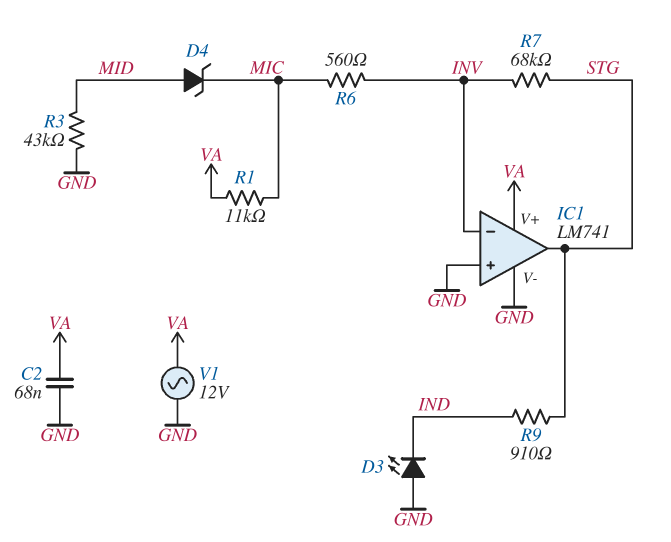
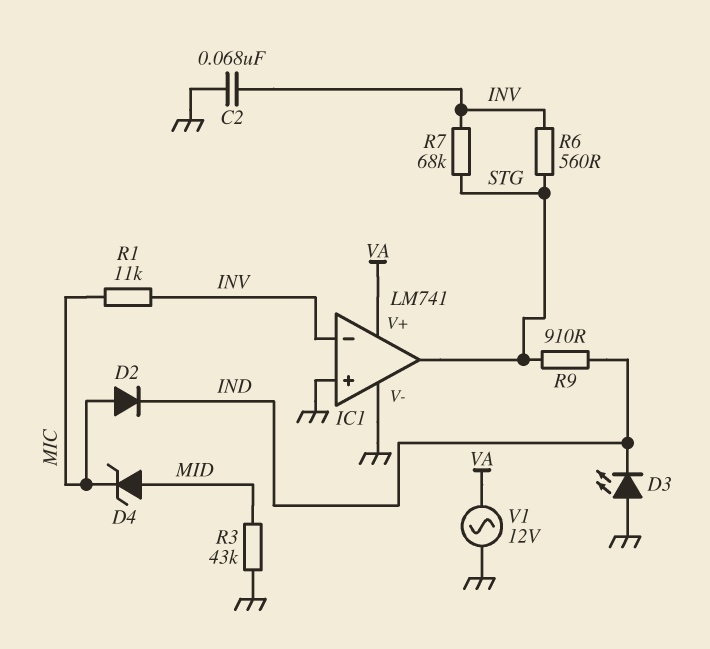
C2: 68nF (GND, VA) -> 68nF (GND, INV)
D2: none -> diode (A MIC, K IND)
R1: 11k (MIC, VA) -> 11k (INV, MIC)
R6: 560 (INV, MIC) -> 560 (INV, STG)

